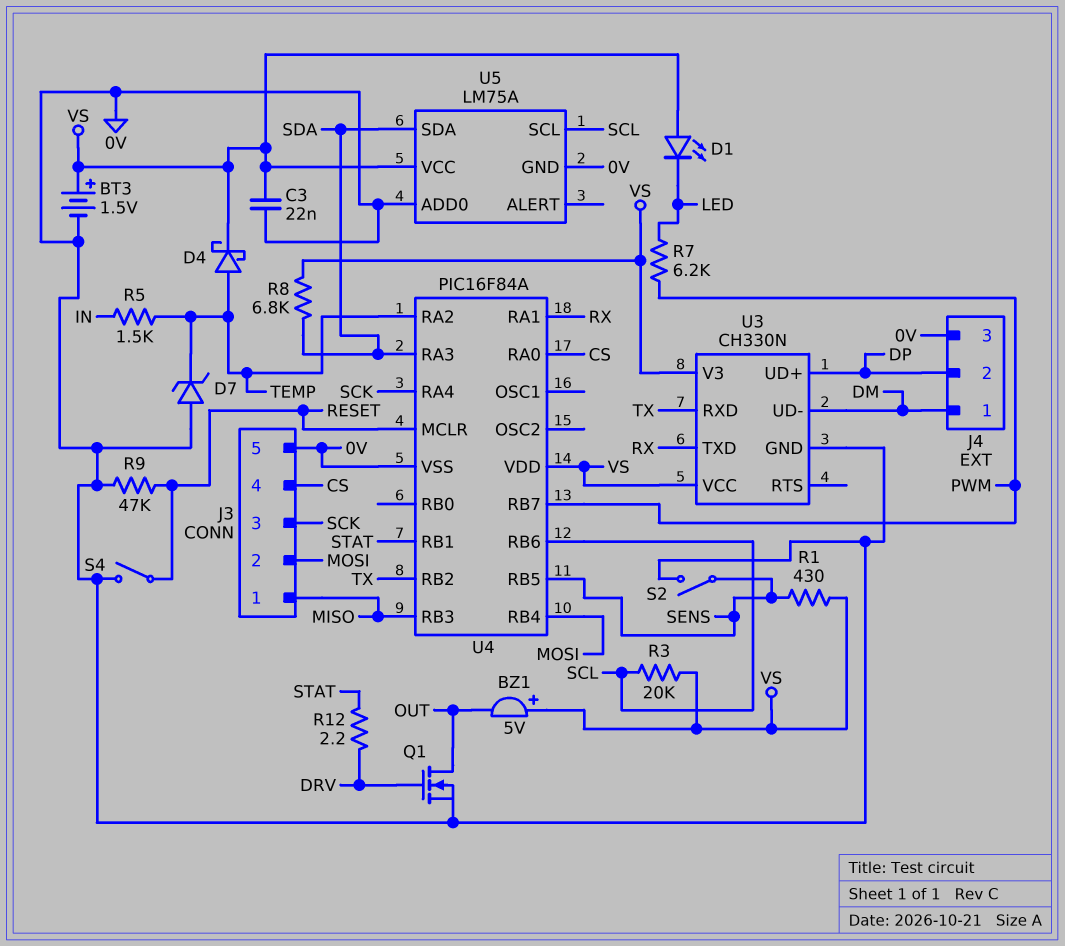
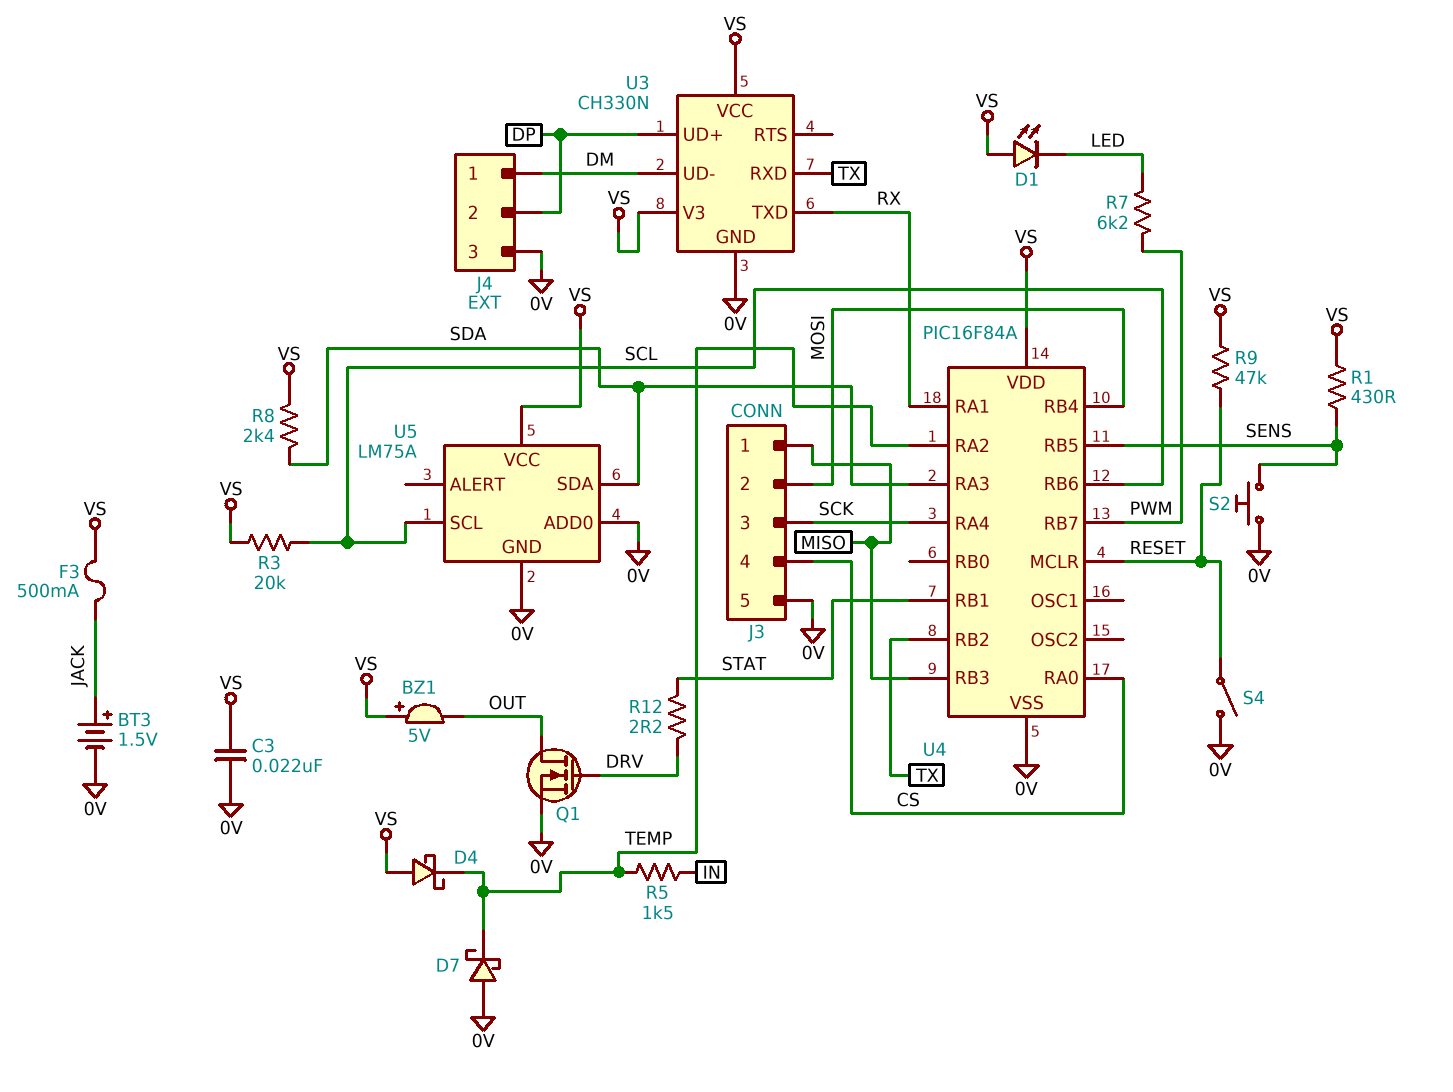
BT3: 1.5V (plus VS, minus 0V) -> 1.5V (plus JACK, minus 0V)
D4: schottky (A TEMP, K VS) -> schottky (A VS, K TEMP)
D7: zener (A 0V, K TEMP) -> schottky (A 0V, K TEMP)
F3: none -> 500mA (JACK, VS)
R8: 6.8k (SDA, VS) -> 2.4k (SDA, VS)
R9: 47k (0V, RESET) -> 47k (RESET, VS)
S2: switch (0V, SENS) -> button (0V, SENS)

